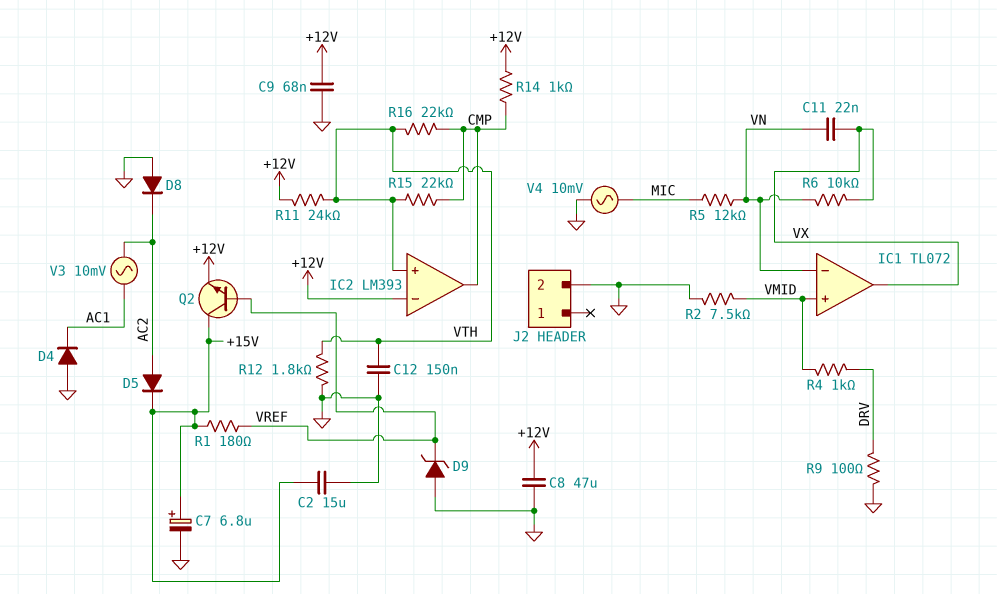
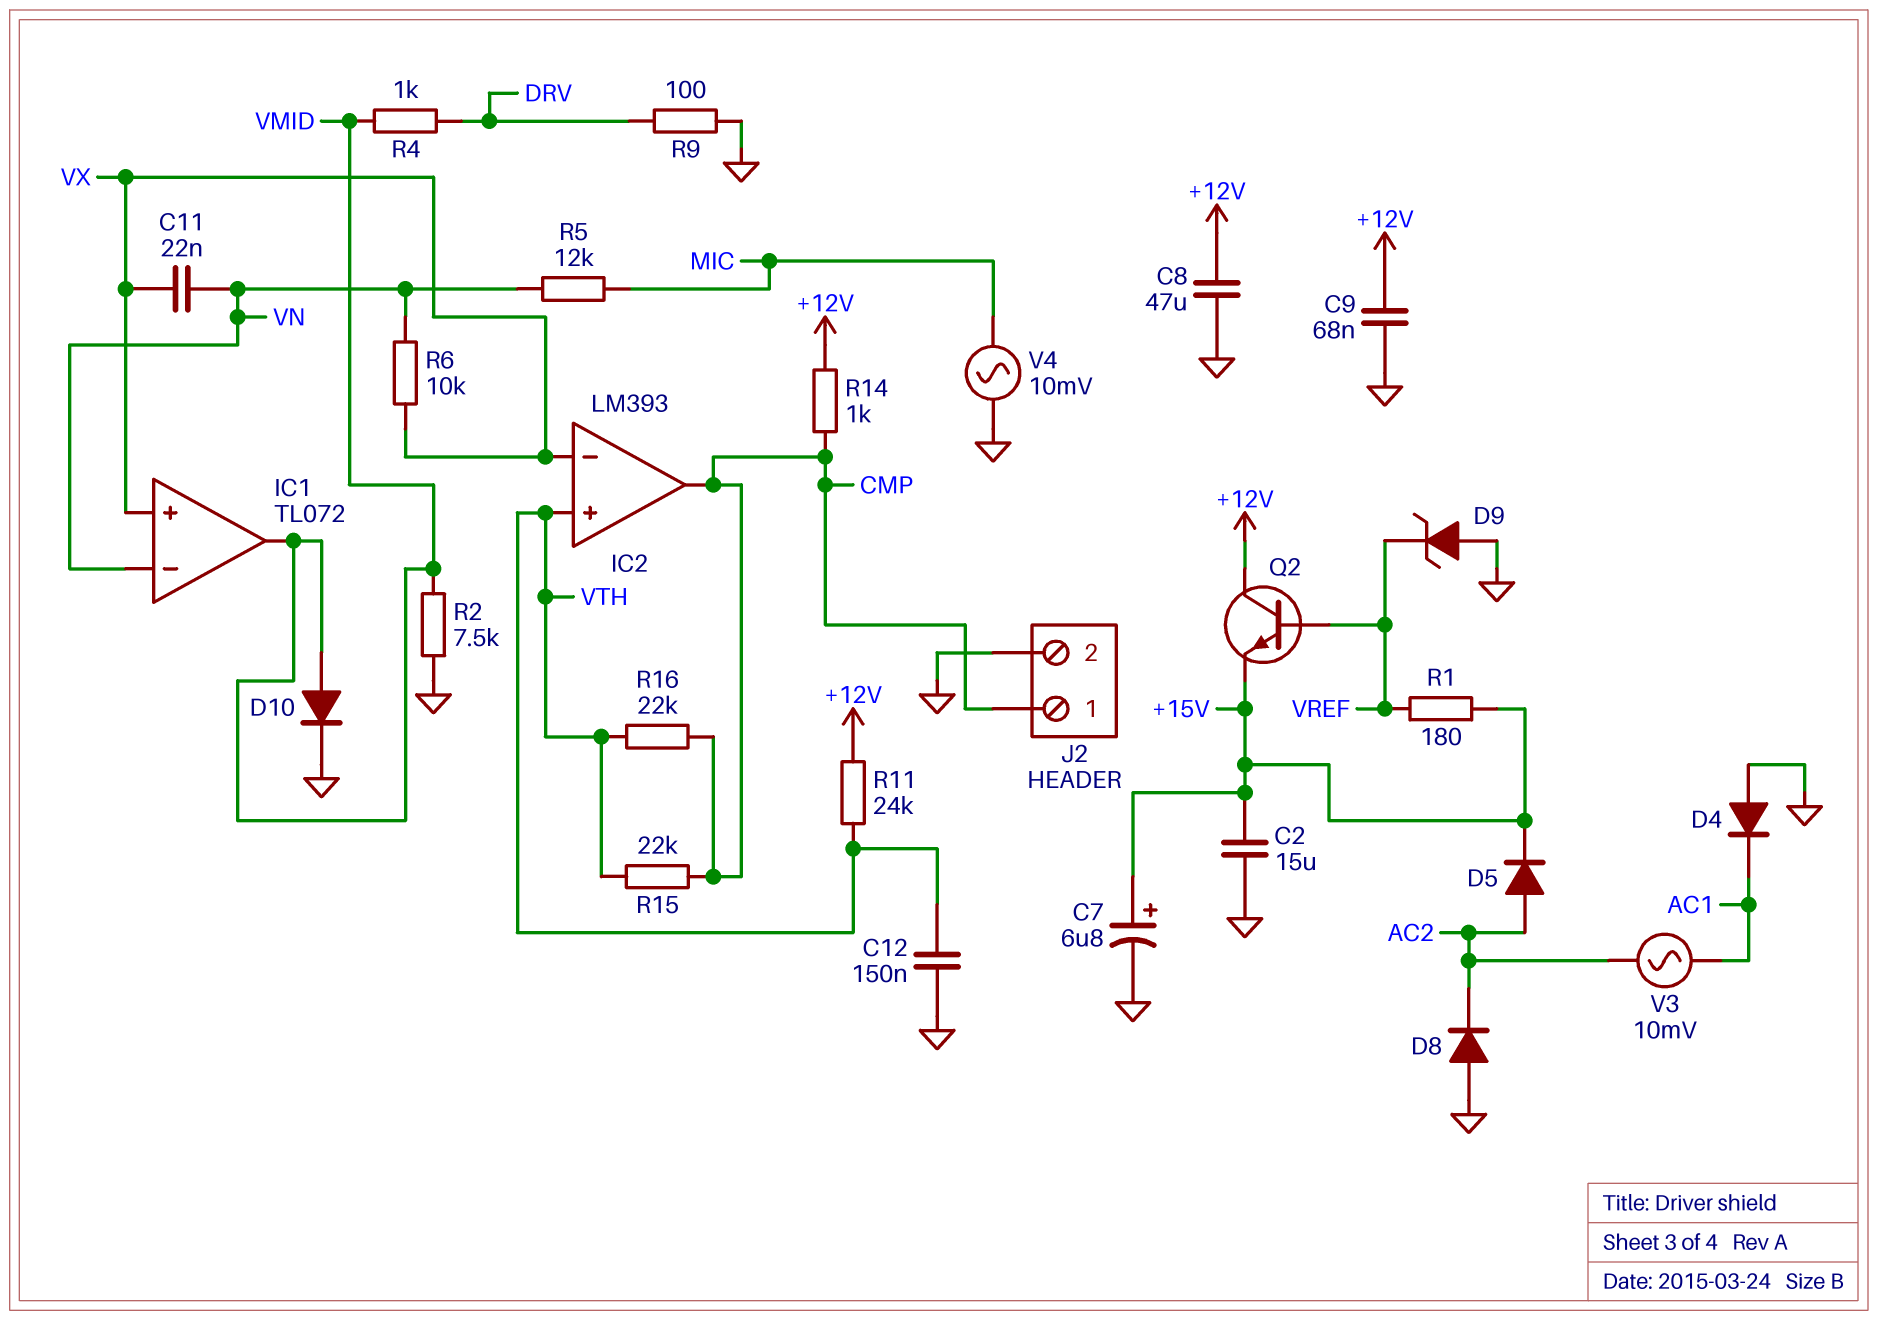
D10: none -> diode (A VMID, K GND)
IC1 pin in+: VMID -> VX
IC1 pin out: VX -> VMID
IC2 pin in-: +12V -> VX
J2 pin 1: none -> CMP
Q2: NPN (B VREF, C +15V, E +12V) -> NPN (B VREF, C +12V, E +15V)
R12: 1.8k (GND, VTH) -> none

